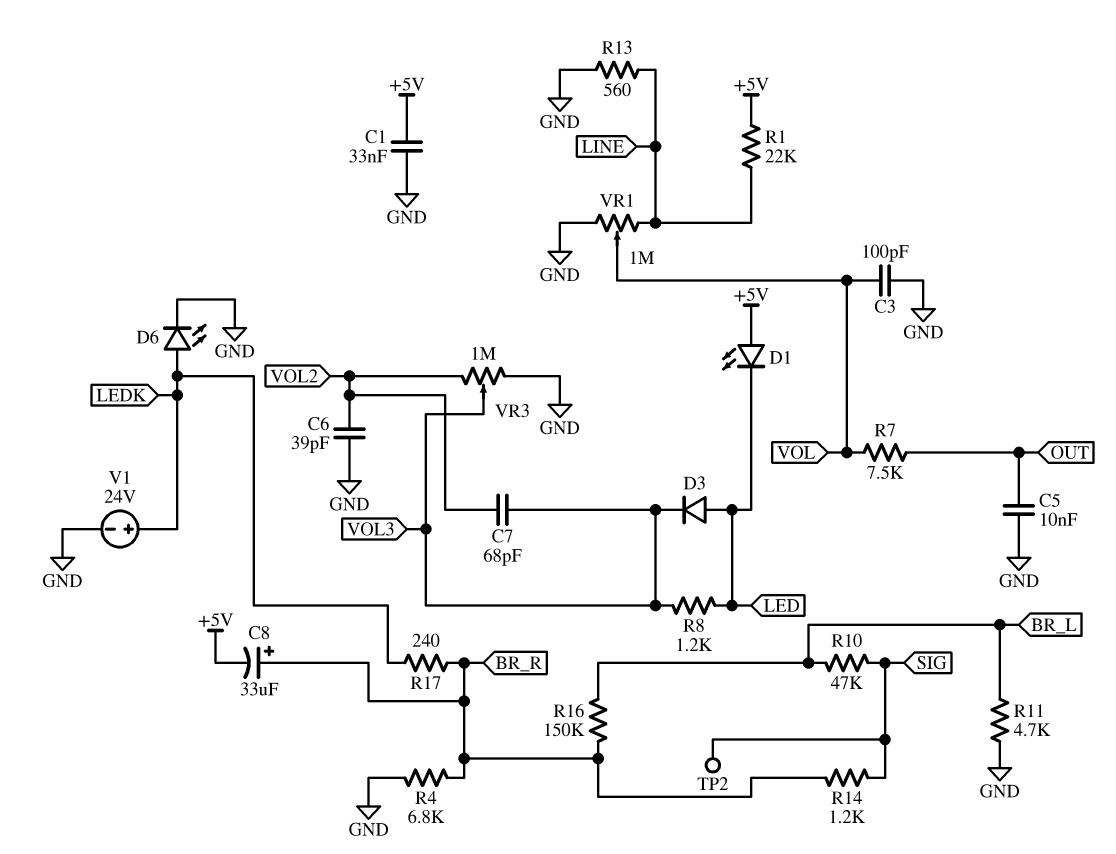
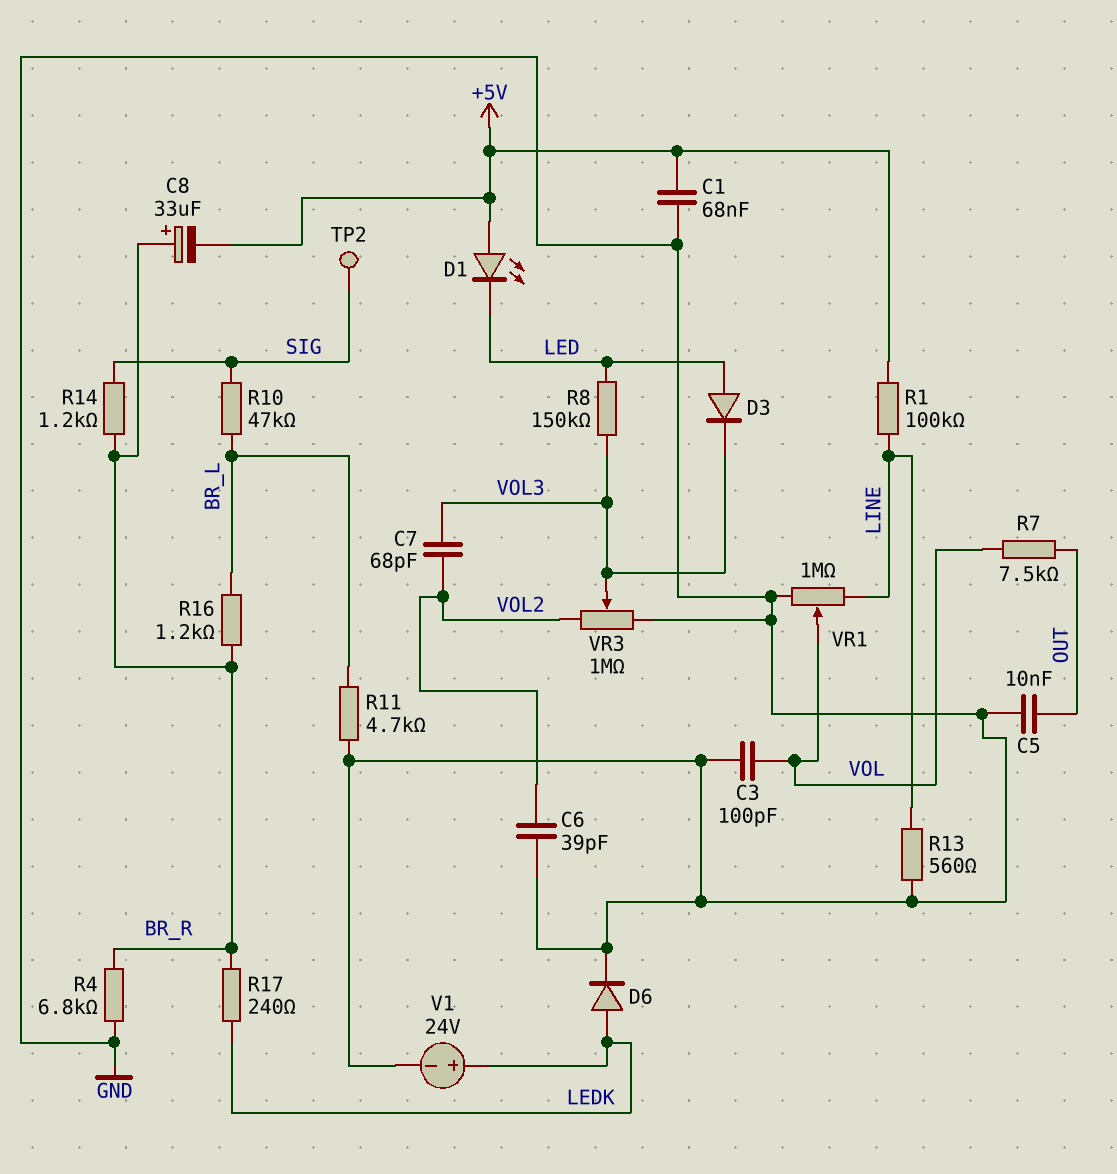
C1: 33nF (+5V, GND) -> 68nF (+5V, GND)
D6: LED (A LEDK, K GND) -> diode (A LEDK, K GND)
R1: 22k (+5V, LINE) -> 100k (+5V, LINE)
R8: 1.2k (LED, VOL3) -> 150k (LED, VOL3)
R16: 150k (BR_L, BR_R) -> 1.2k (BR_L, BR_R)

